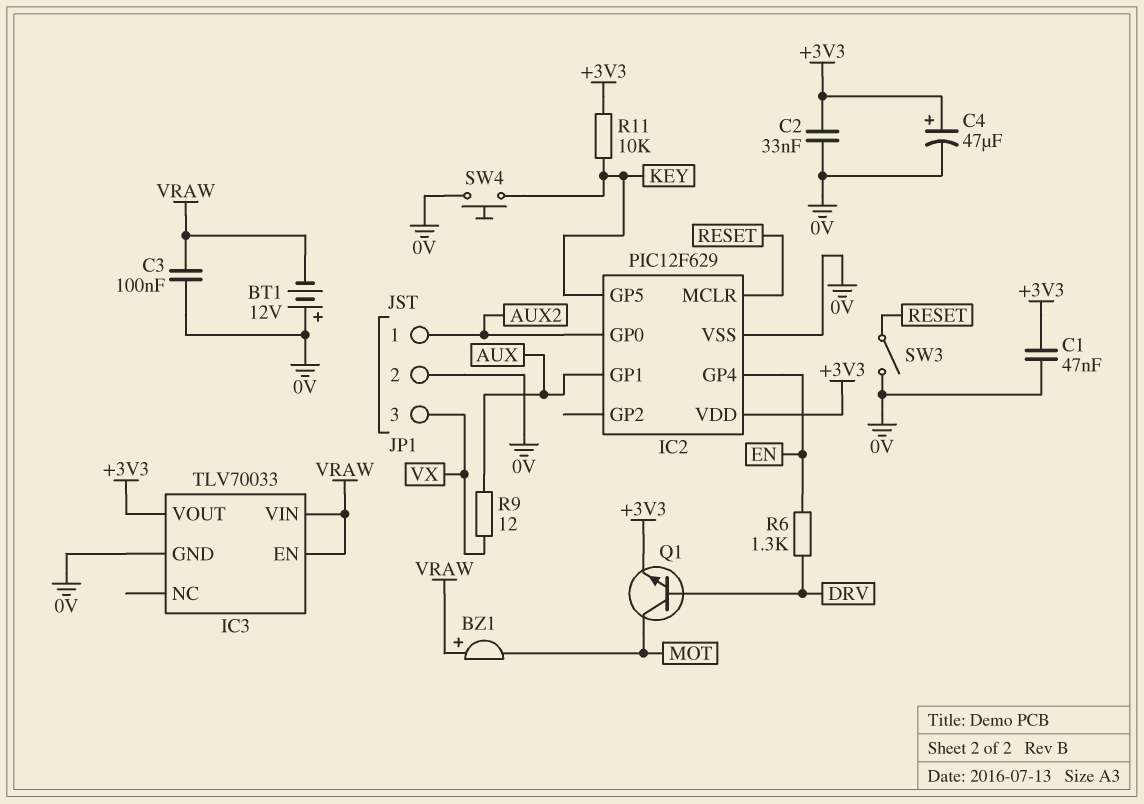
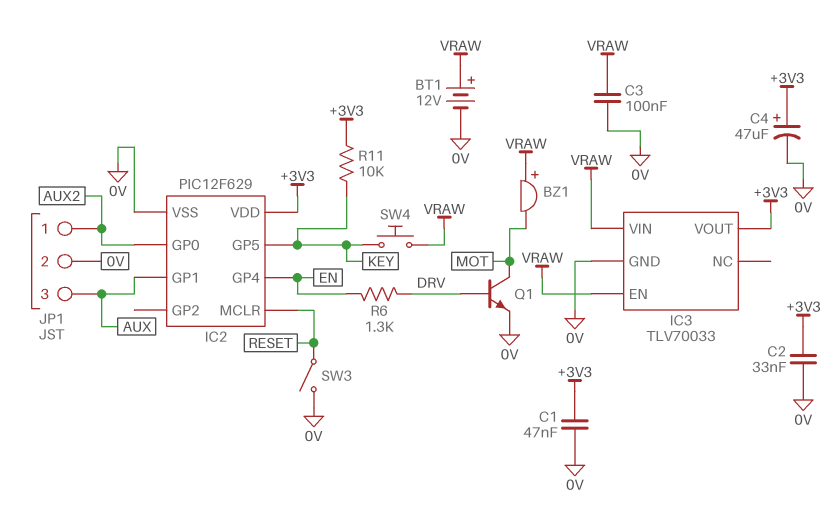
BT1: 12V (plus 0V, minus VRAW) -> 12V (plus VRAW, minus 0V)
JP1 pin 3: VX -> AUX
Q1: NPN (B DRV, C MOT, E +3V3) -> NPN (B DRV, C MOT, E 0V)
R9: 12 (AUX, VX) -> none
SW4: button (0V, KEY) -> button (KEY, VRAW)

